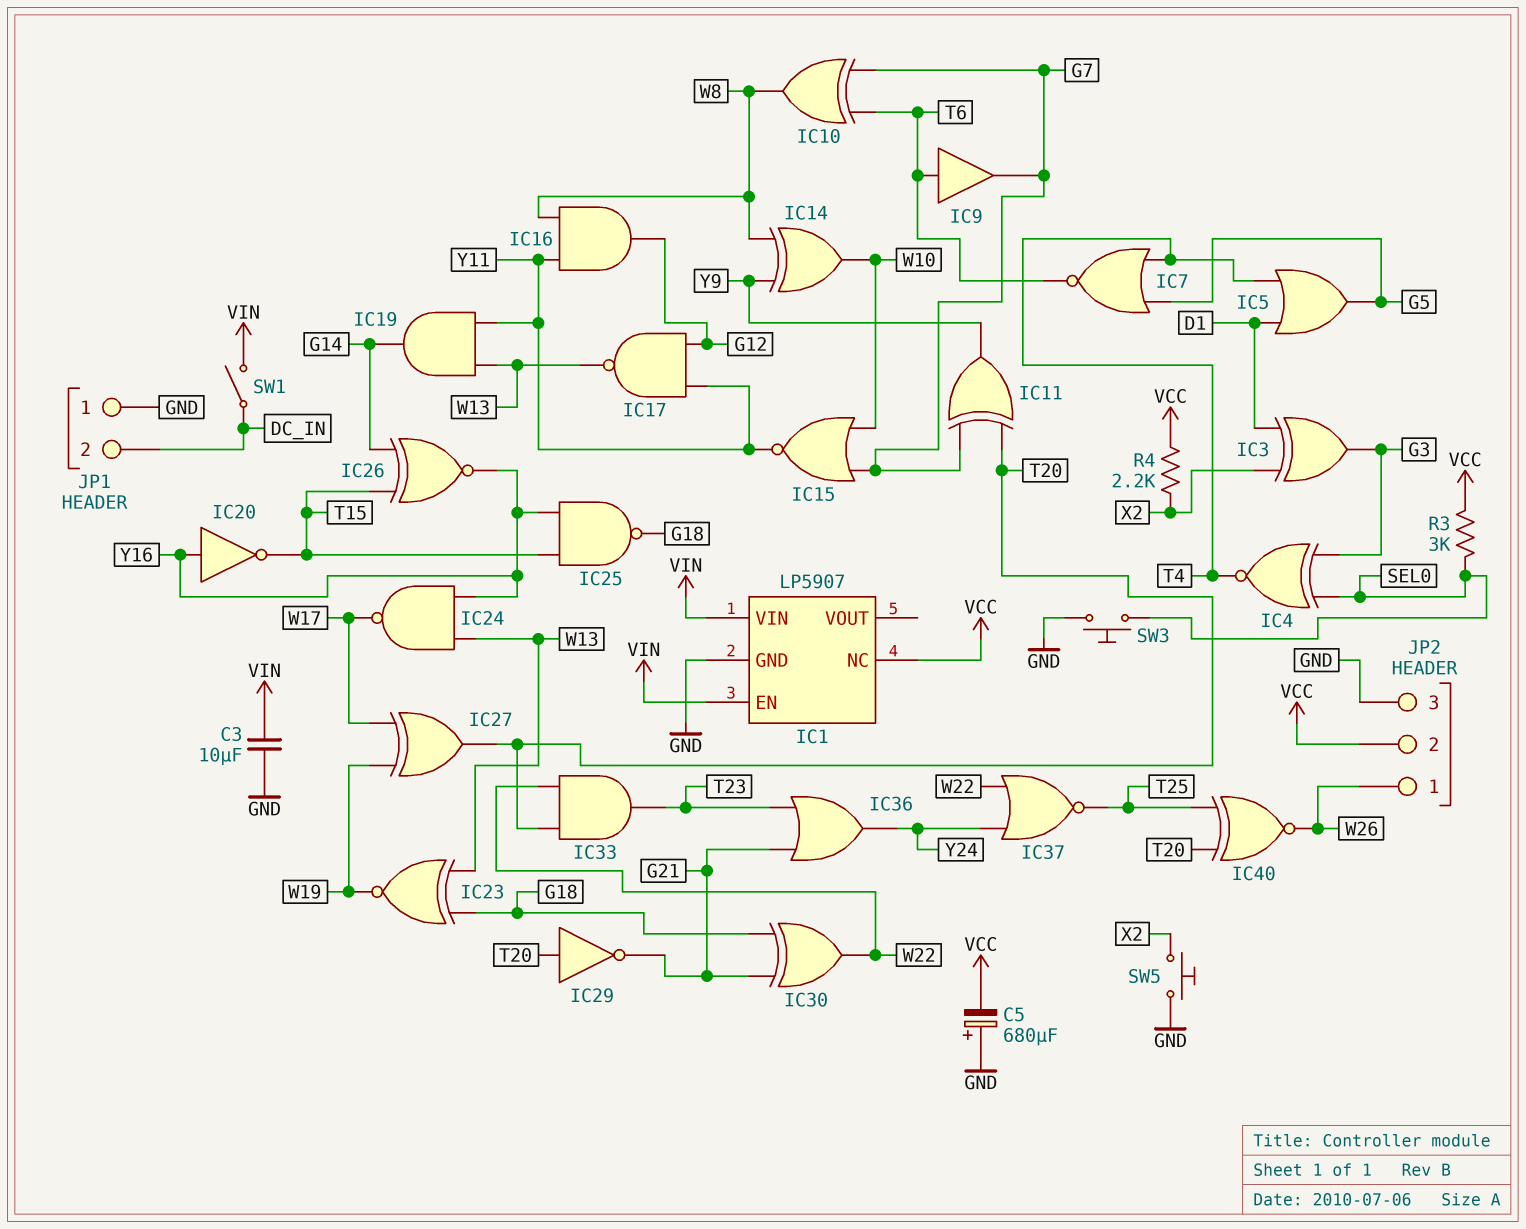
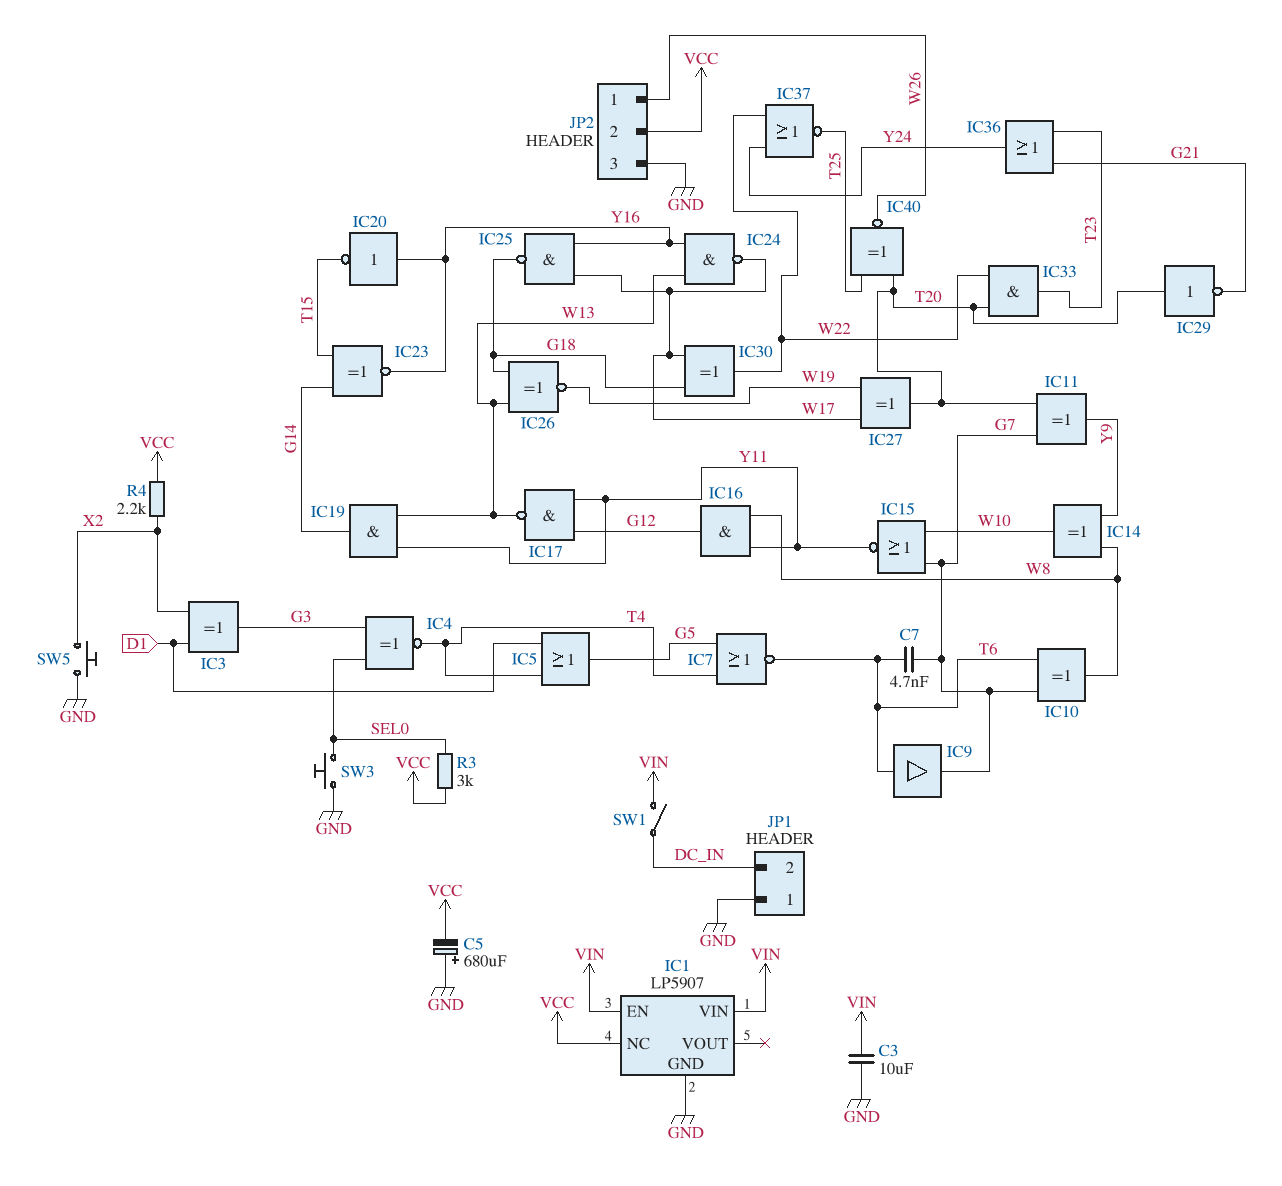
C7: none -> 4.7nF (G7, T6)
IC23: XNOR (in G18, in W13, out W19) -> XNOR (in G14, in T15, out Y16)
IC25: NAND (in T15, in Y16, out G18) -> NAND (in W17, in Y16, out G18)
IC26: XNOR (in G14, in T15, out Y16) -> XNOR (in G18, in W13, out W19)
IC30: XOR (in G18, in G21, out W22) -> XOR (in G18, in W17, out W22)

